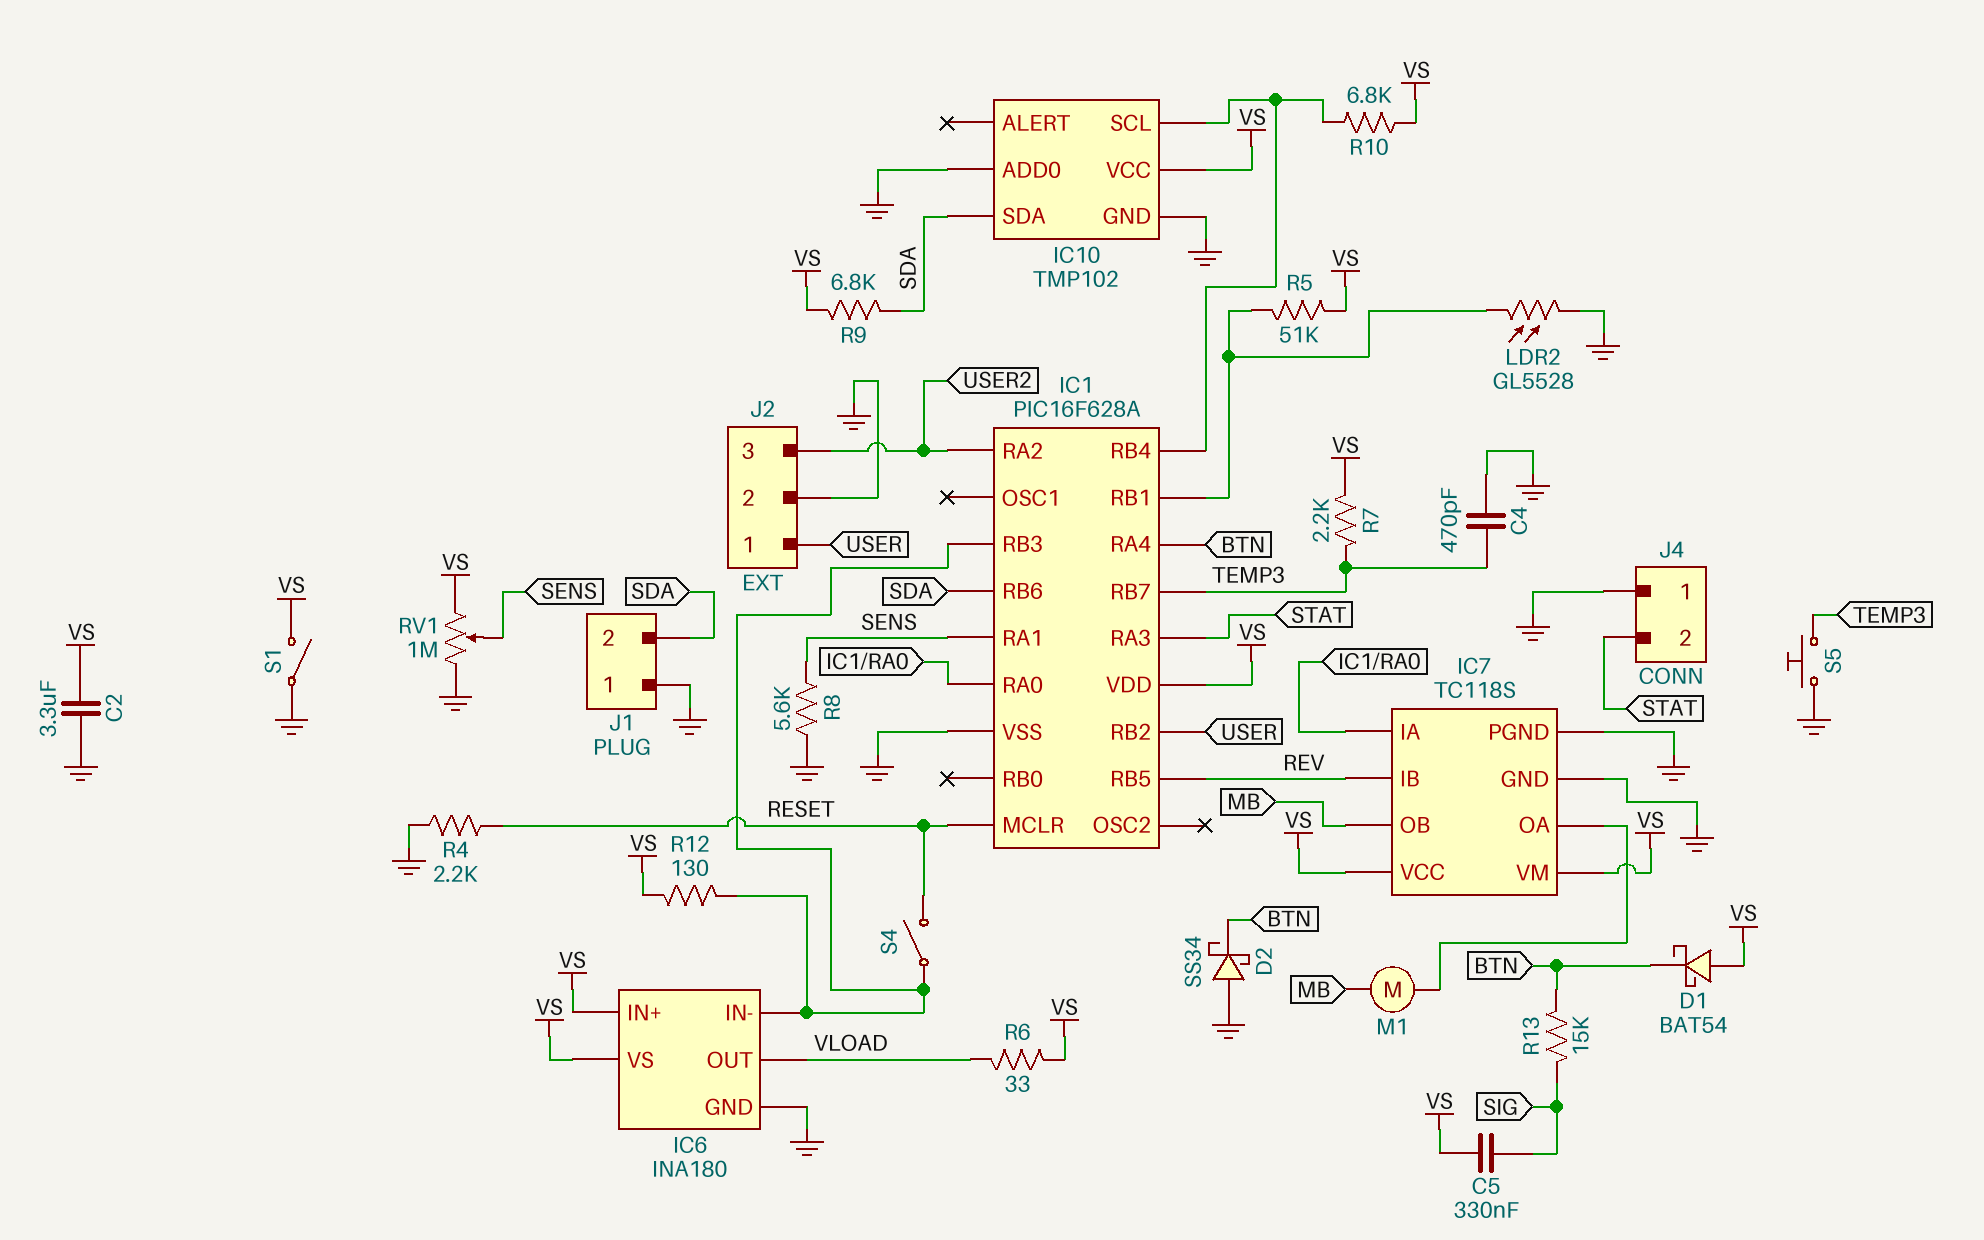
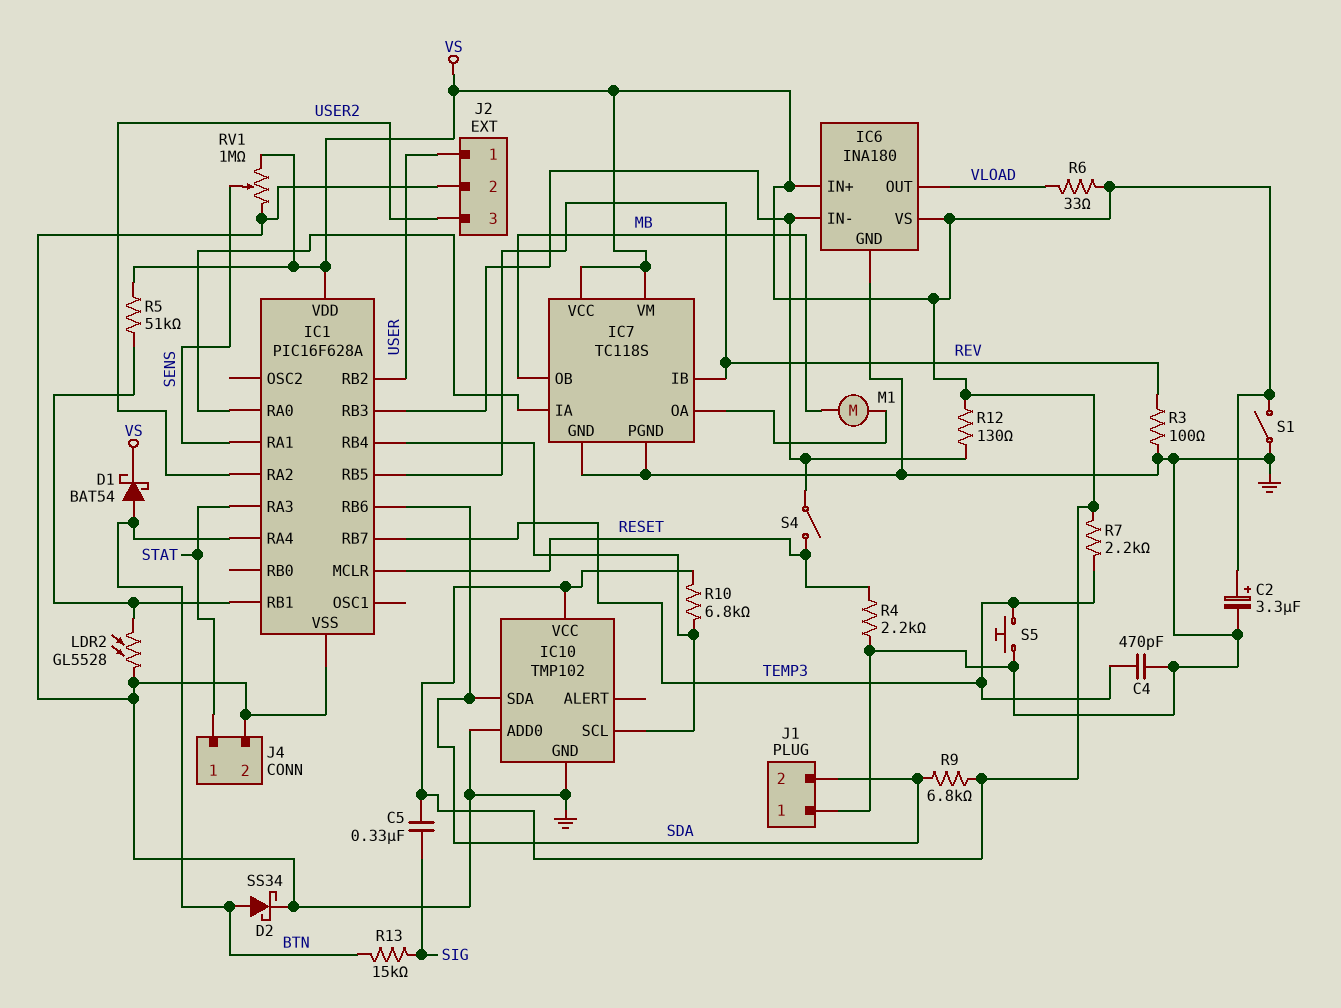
C2: 3.3uF (GND, VS) -> 3.3uF (plus VS, minus GND)
D1: schottky BAT54 (A VS, K BTN) -> schottky BAT54 (A BTN, K VS)
D2: schottky SS34 (A GND, K BTN) -> schottky SS34 (A BTN, K GND)
J4 pin 1: GND -> STAT
J4 pin 2: STAT -> GND
R3: none -> 100 (GND, REV)
R8: 5.6k (GND, SENS) -> none

